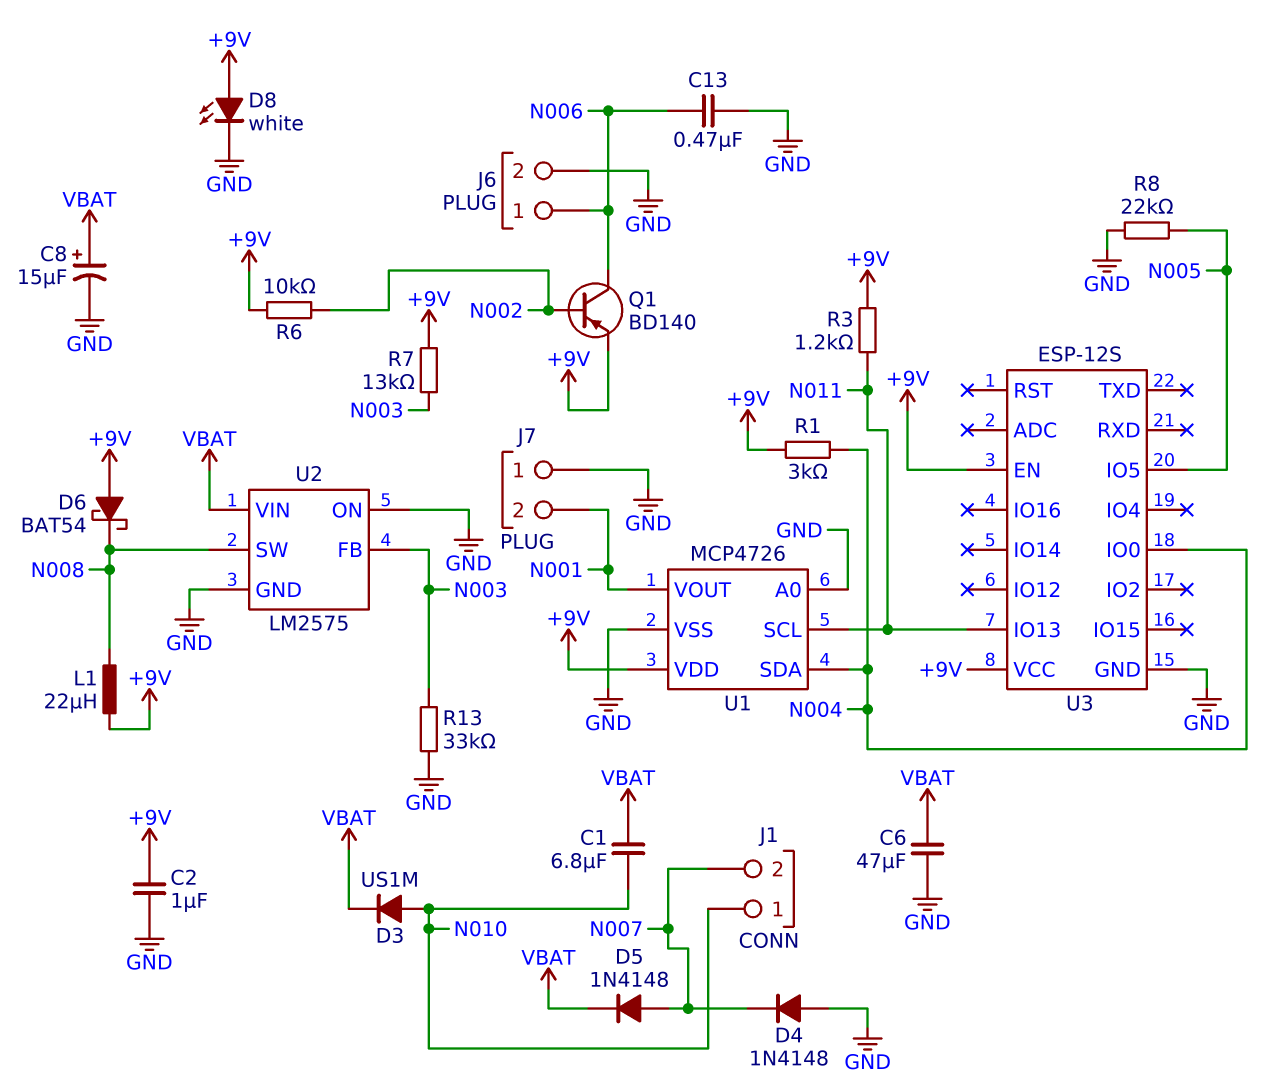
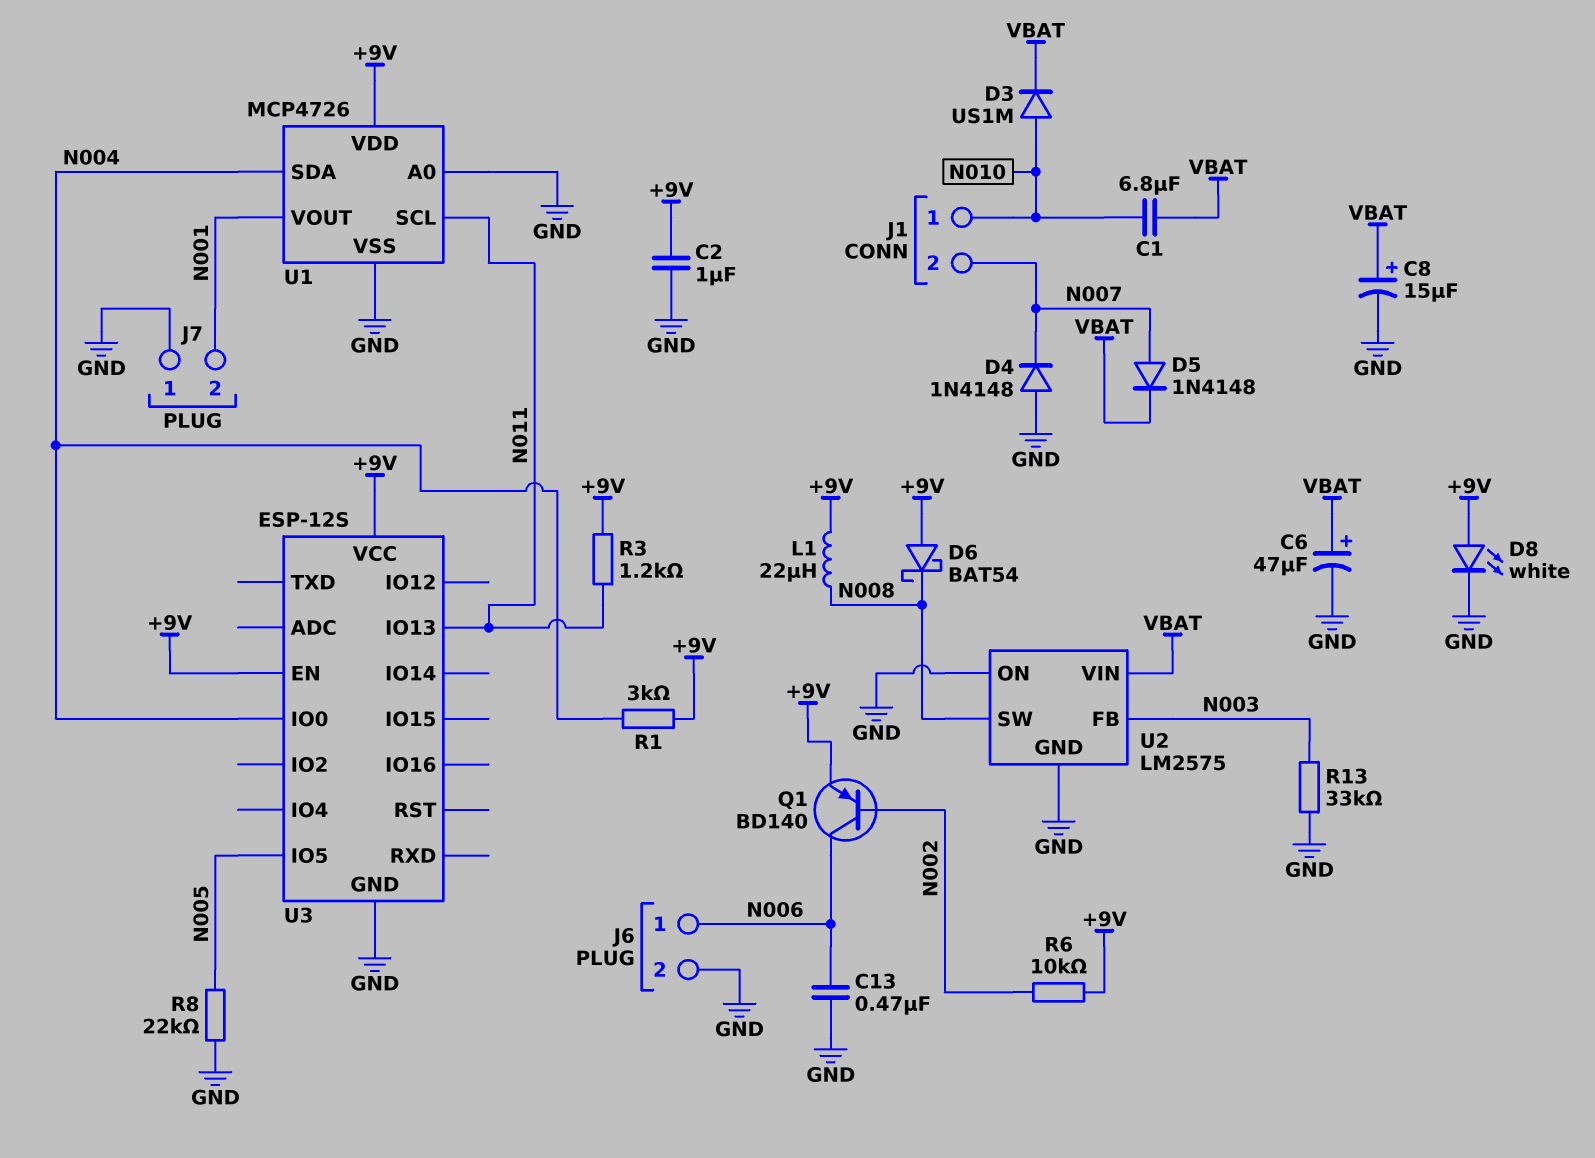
C6: 47uF (GND, VBAT) -> 47uF (plus VBAT, minus GND)
R7: 13k (+9V, N003) -> none

